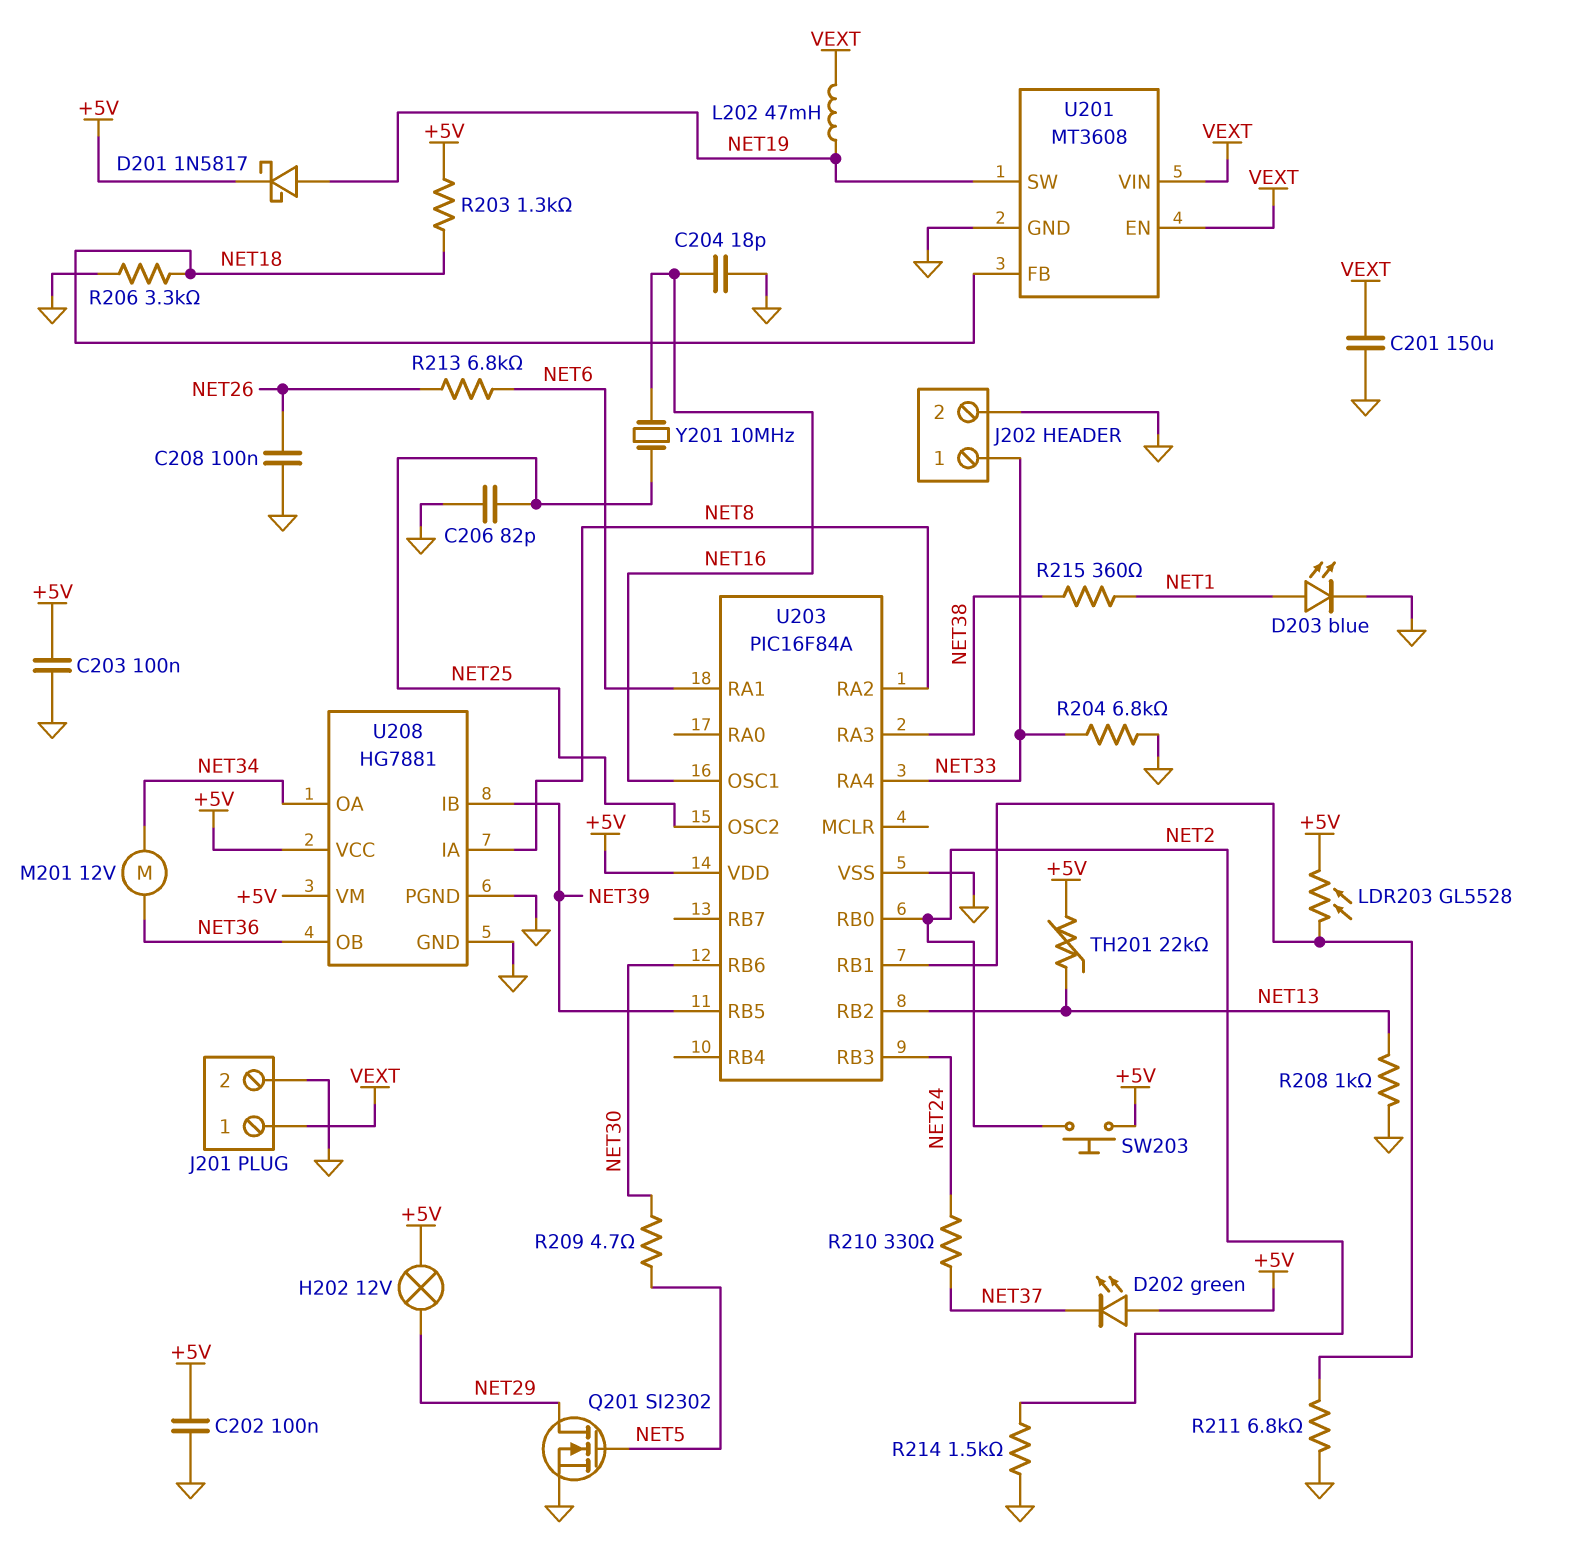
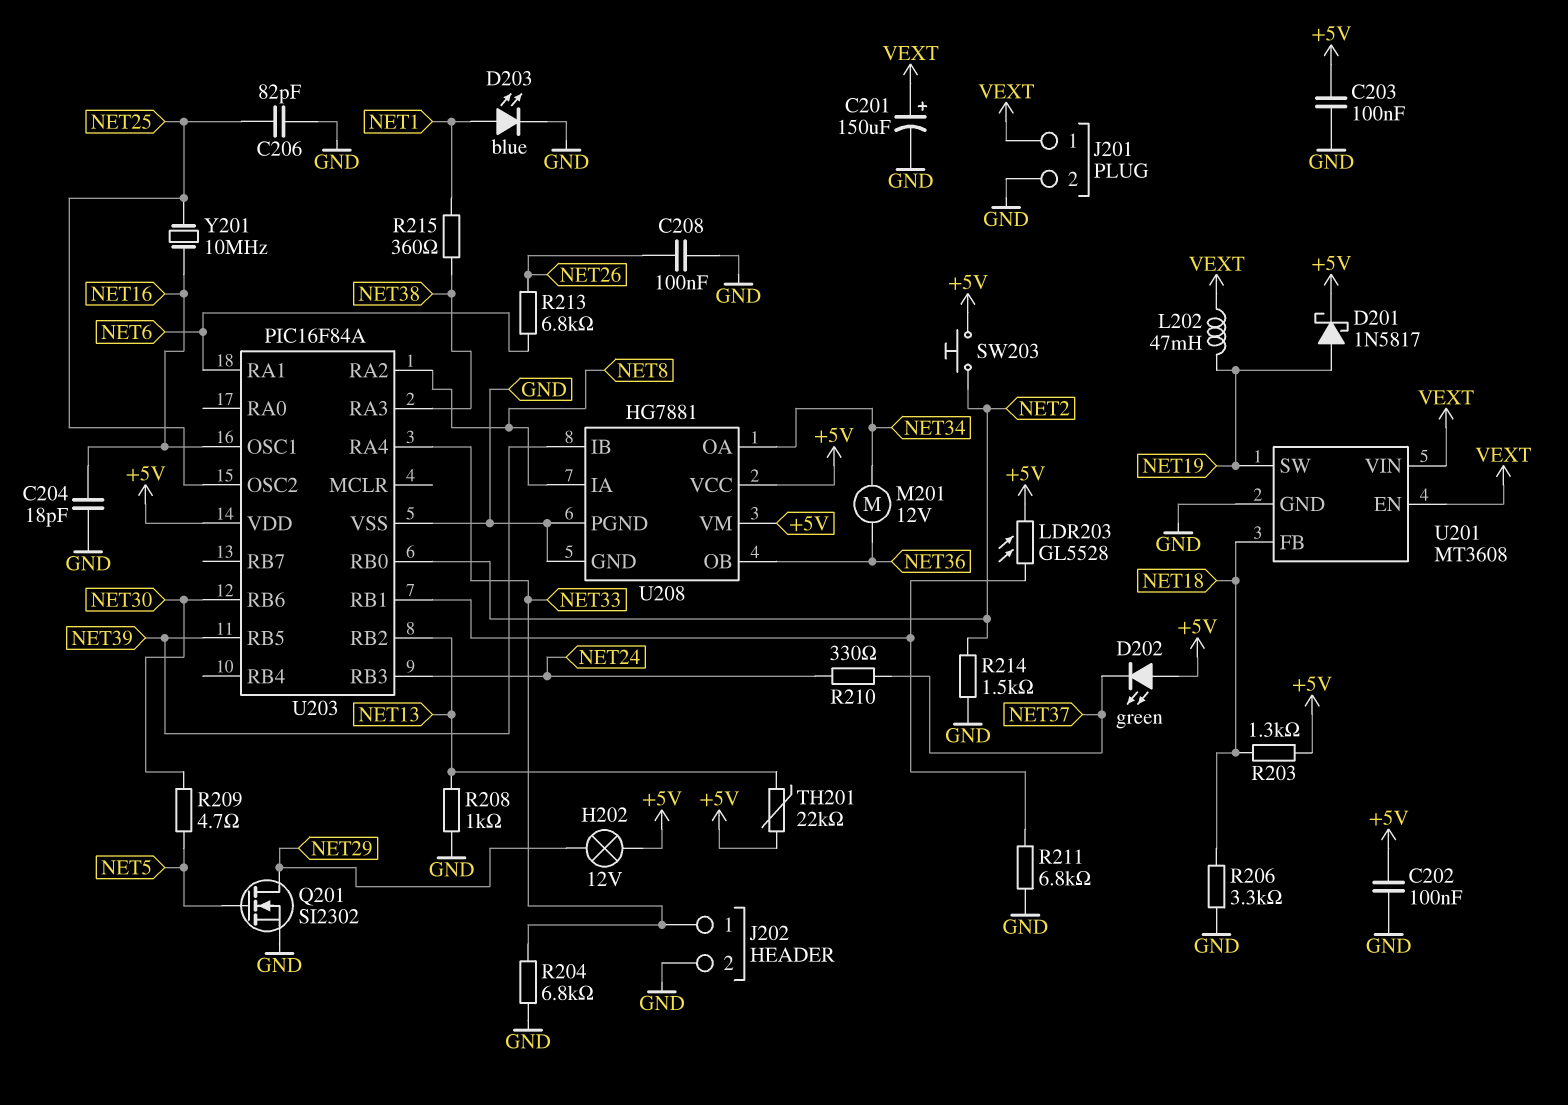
C201: 150uF (GND, VEXT) -> 150uF (plus VEXT, minus GND)

